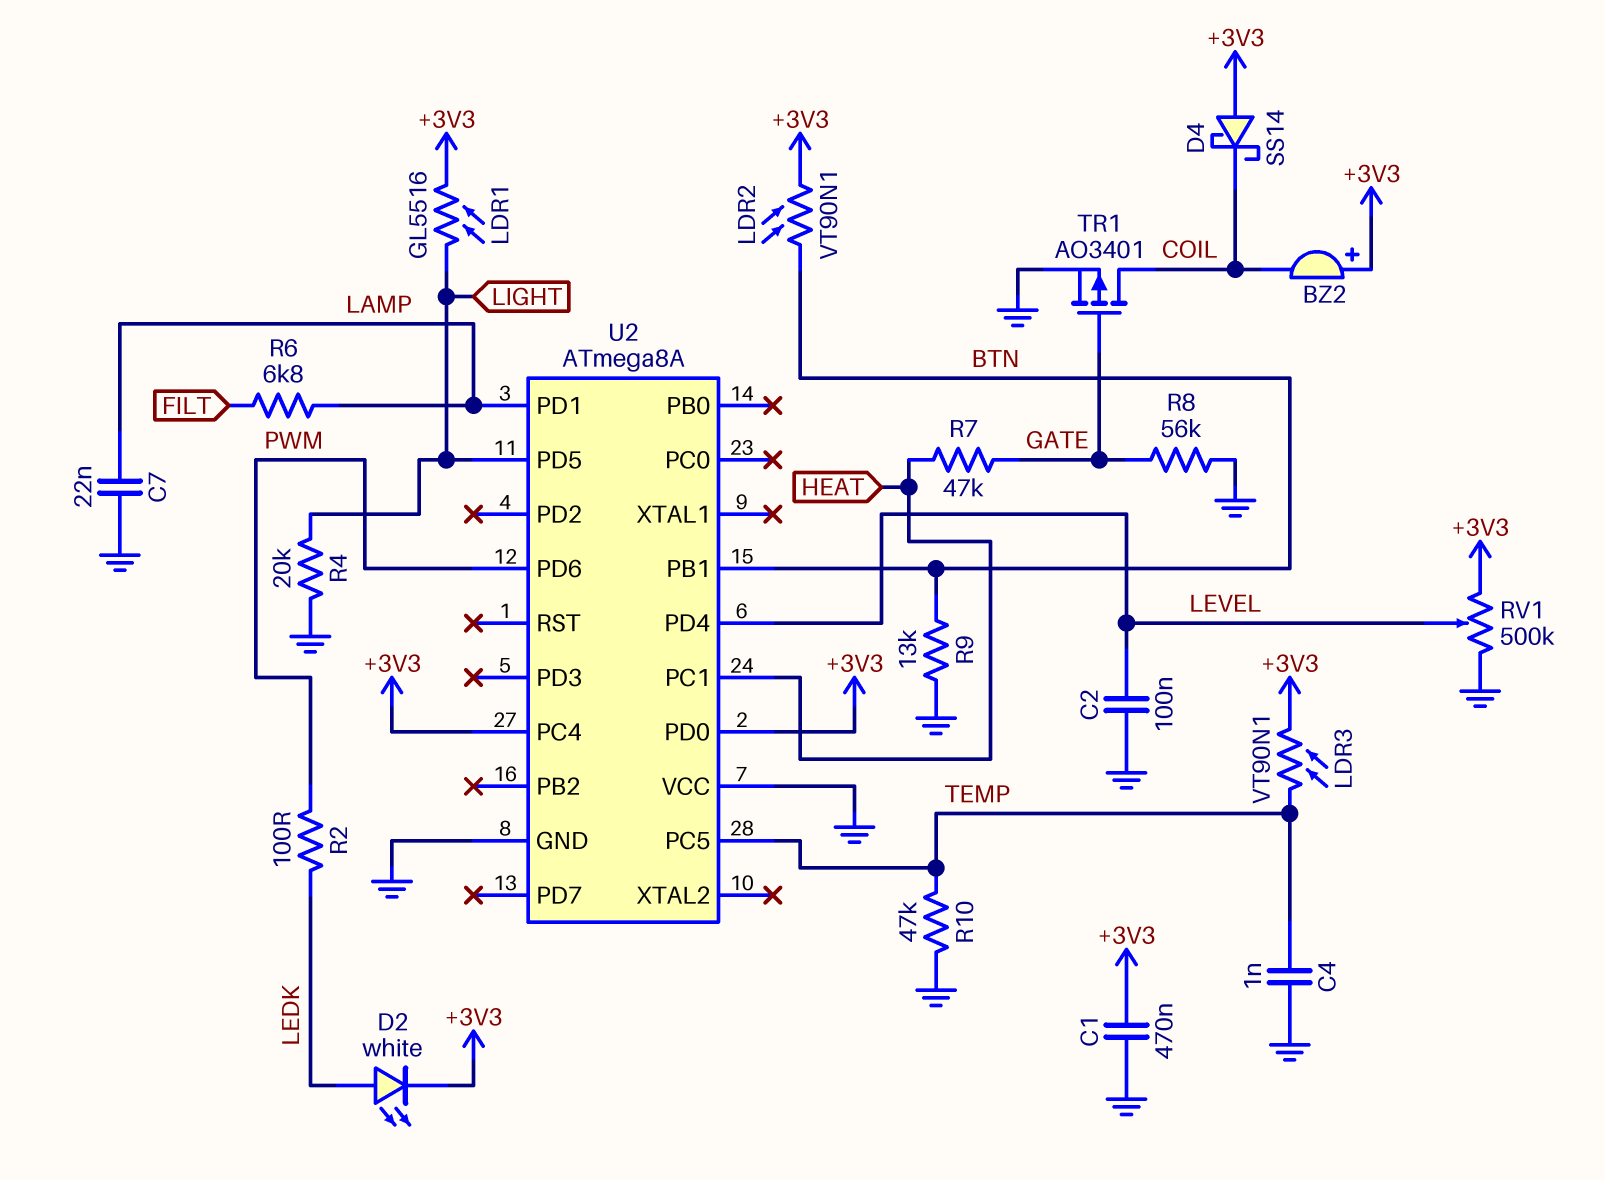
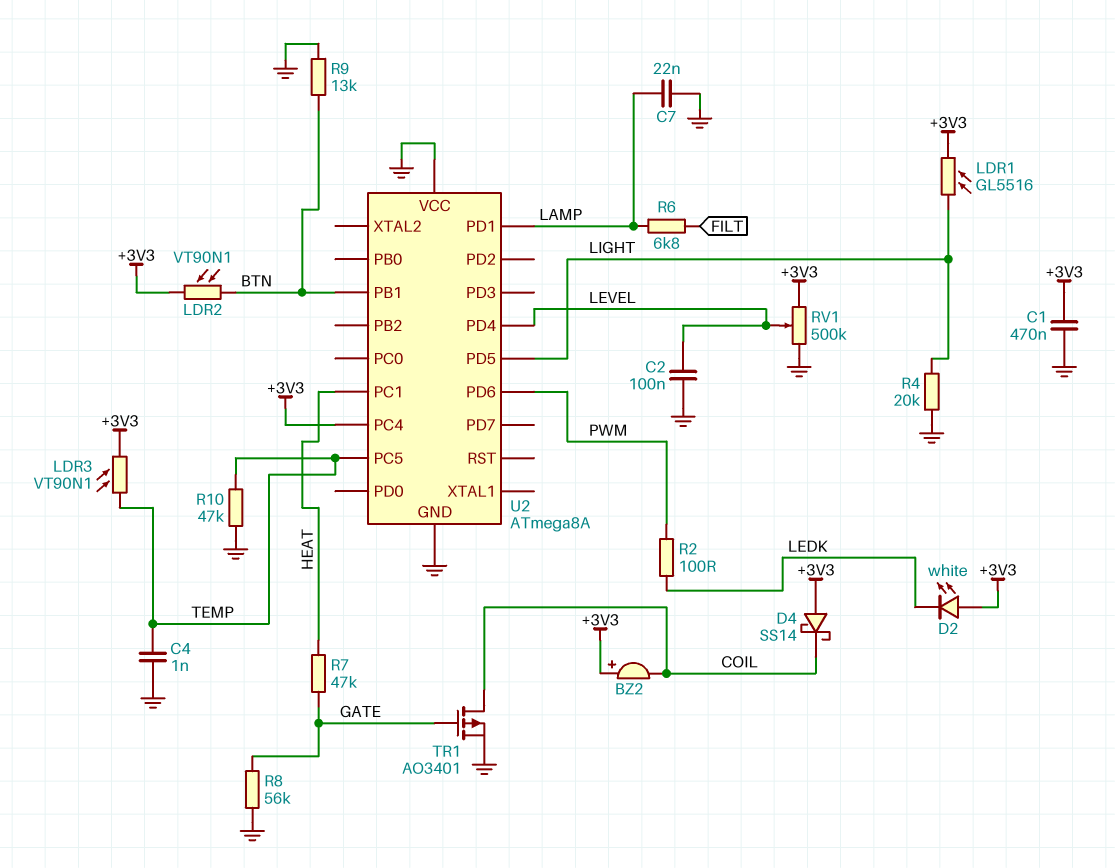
D2: LED white (A LEDK, K +3V3) -> LED white (A +3V3, K LEDK)
U2 pin PD0: +3V3 -> none

